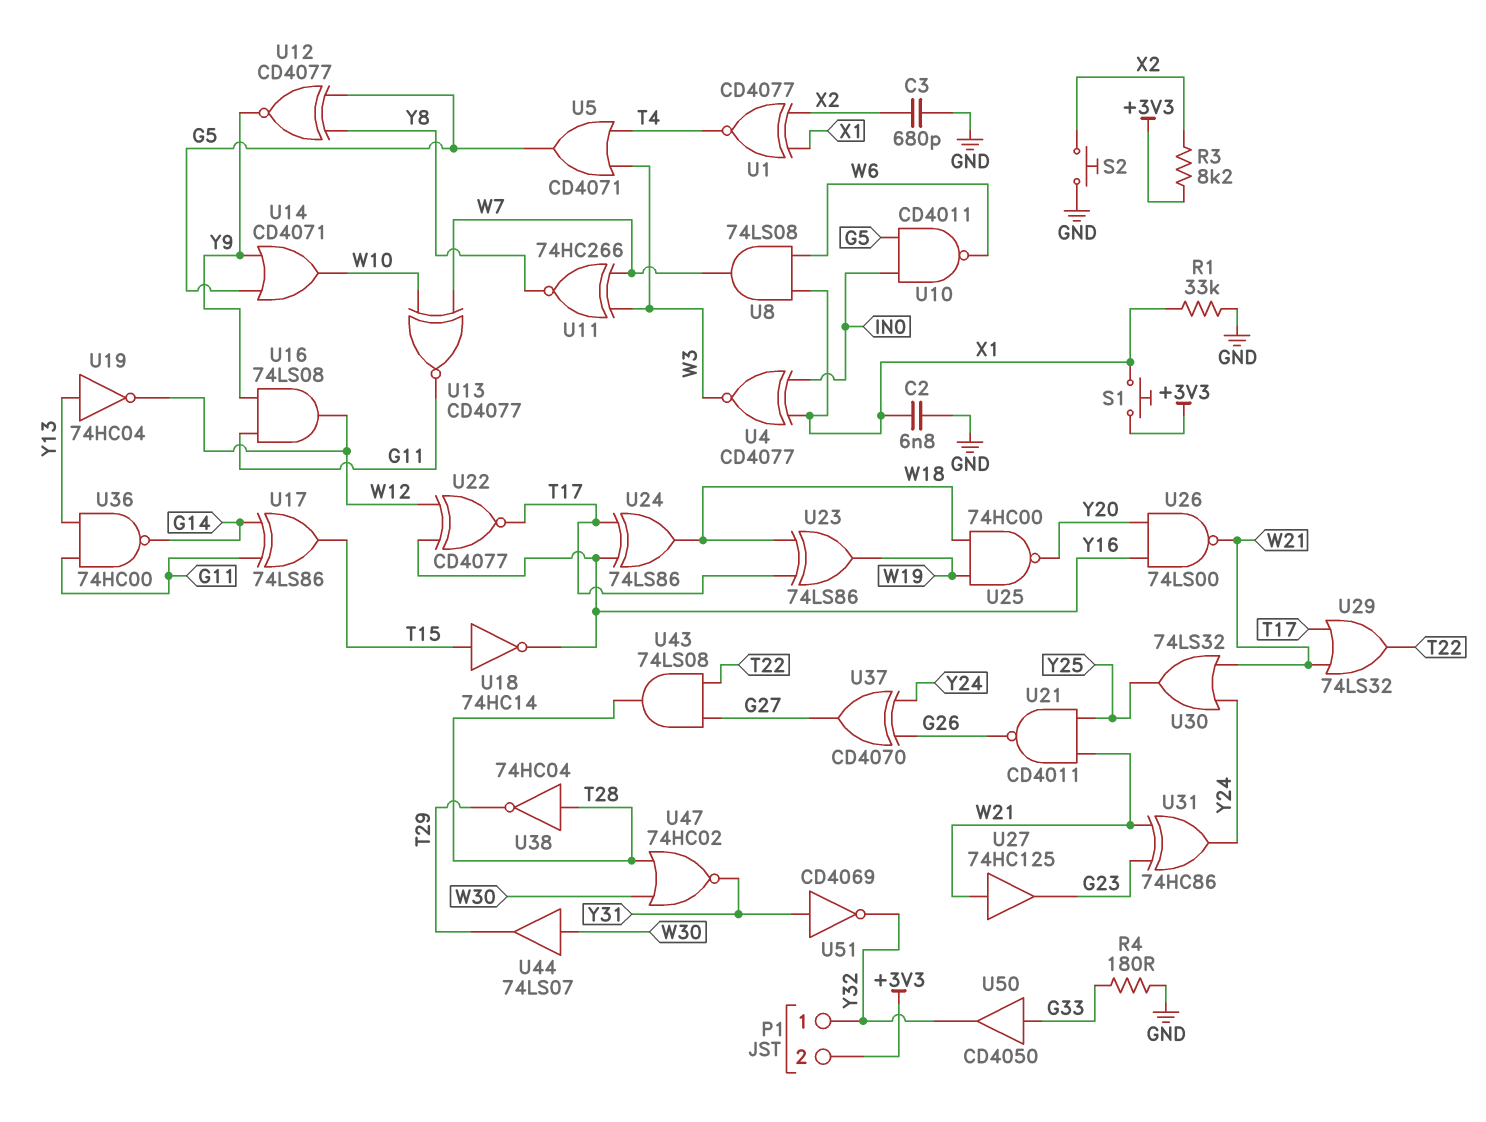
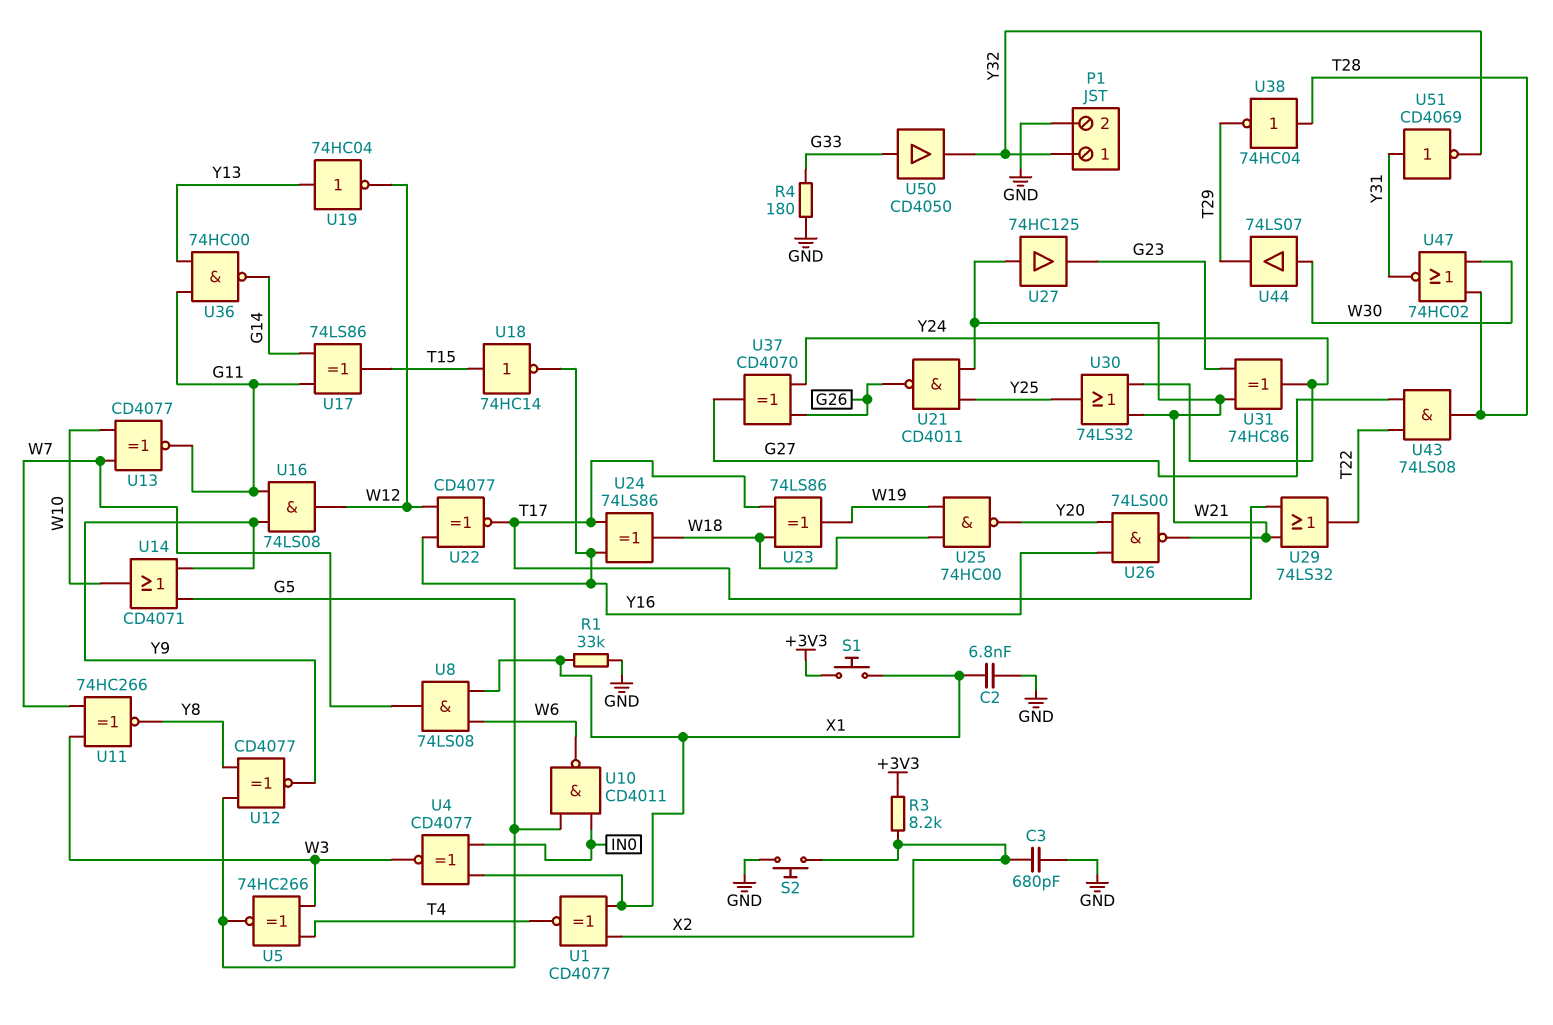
P1 pin 2: +3V3 -> GND
U5: OR CD4071 (in T4, in W3, out G5) -> XNOR 74HC266 (in T4, in W3, out G5)

